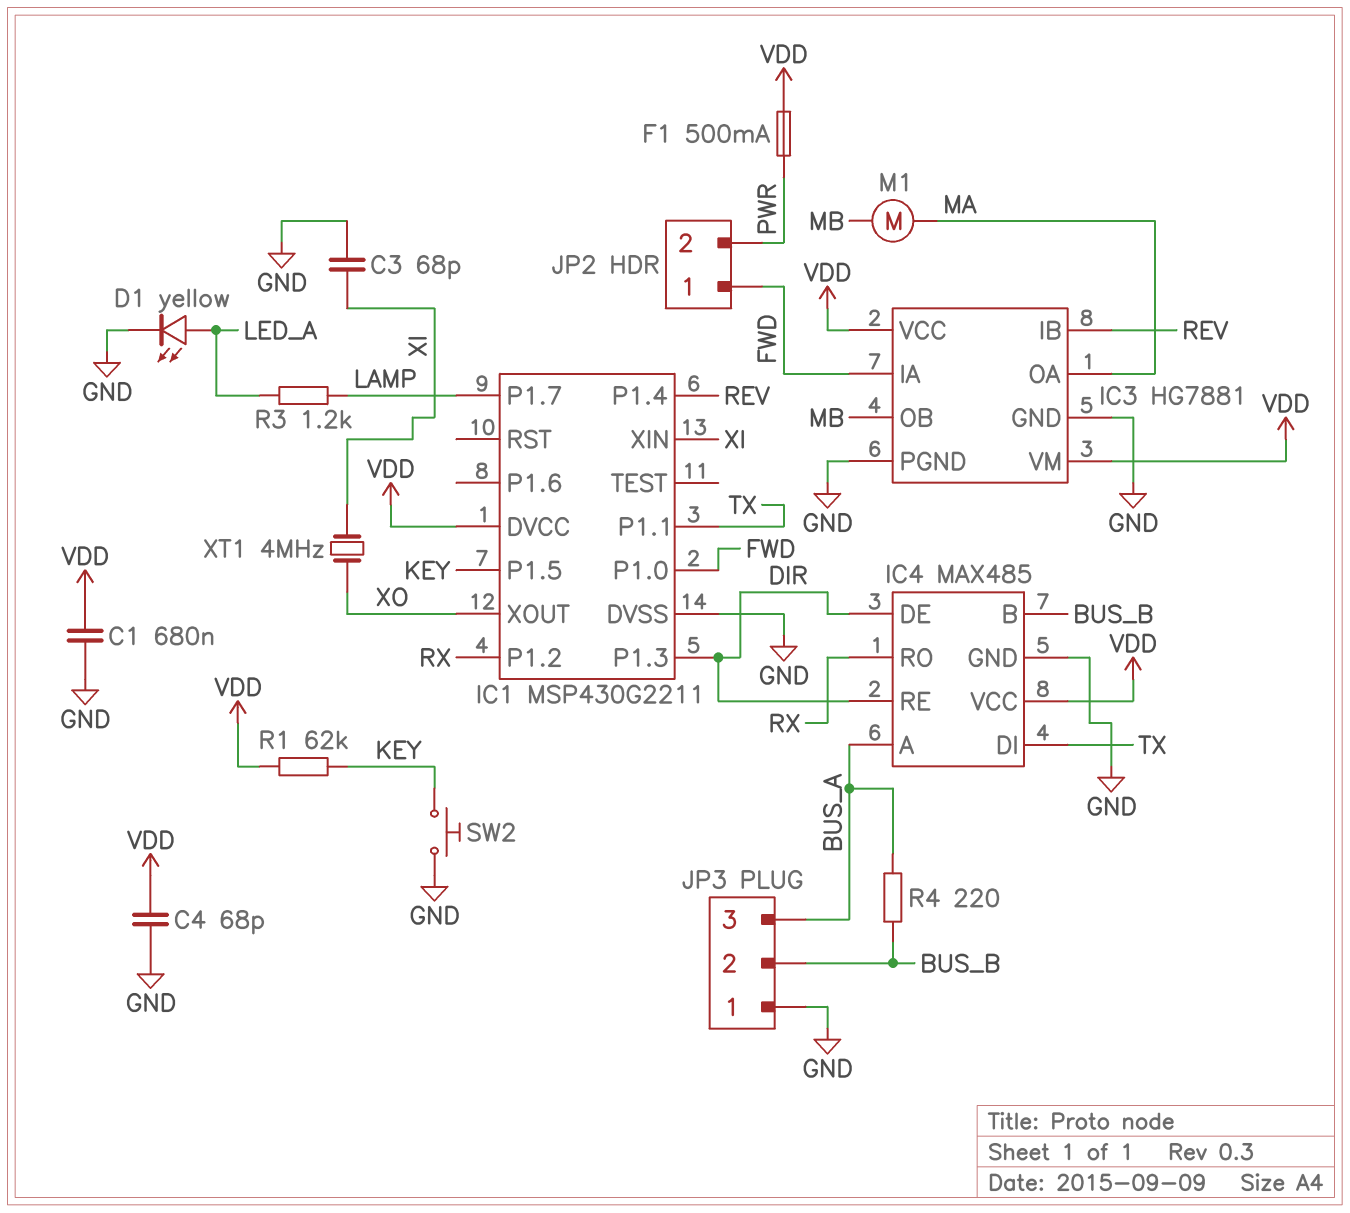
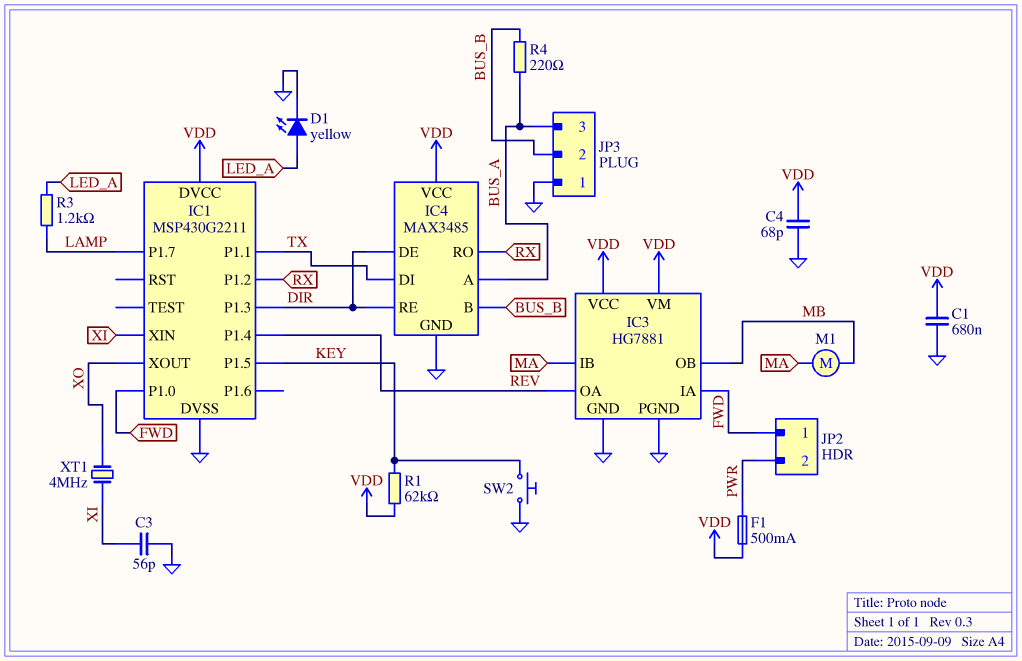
C3: 68pF (GND, XI) -> 56pF (GND, XI)
IC3 pin IB: REV -> MA
IC3 pin OA: MA -> REV
IC4: MAX485 -> MAX3485

